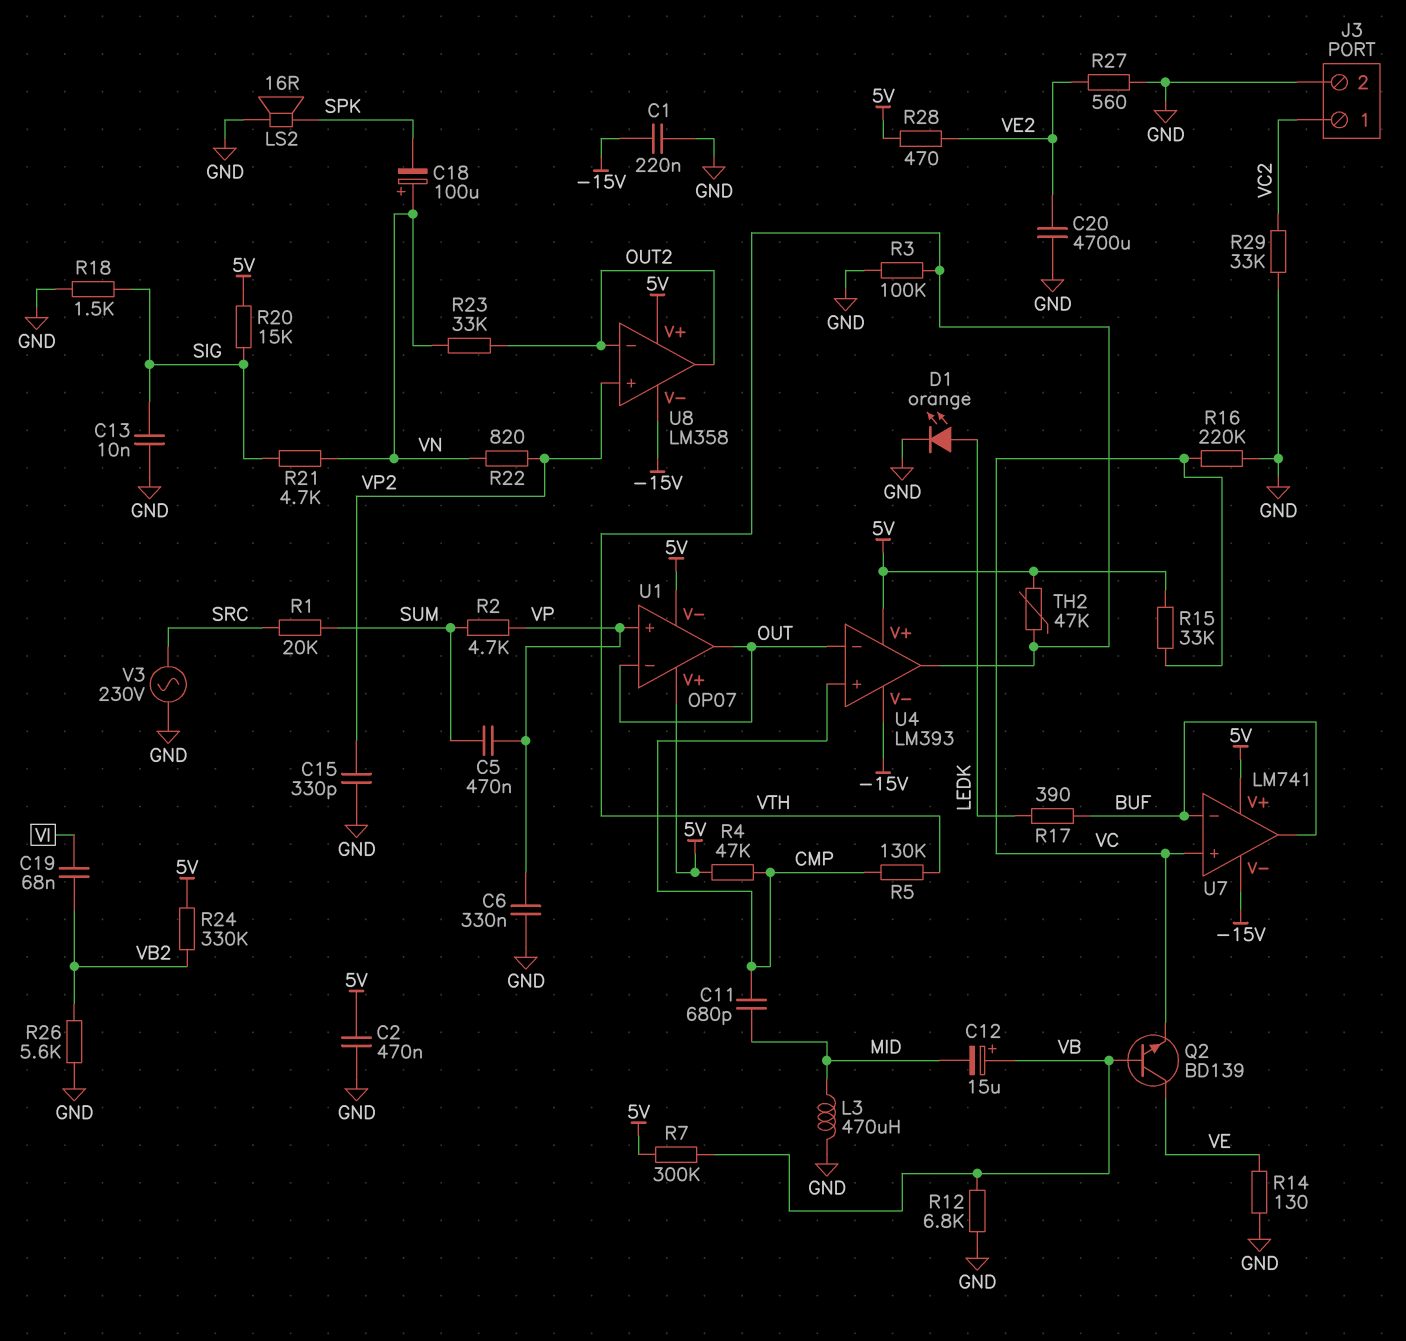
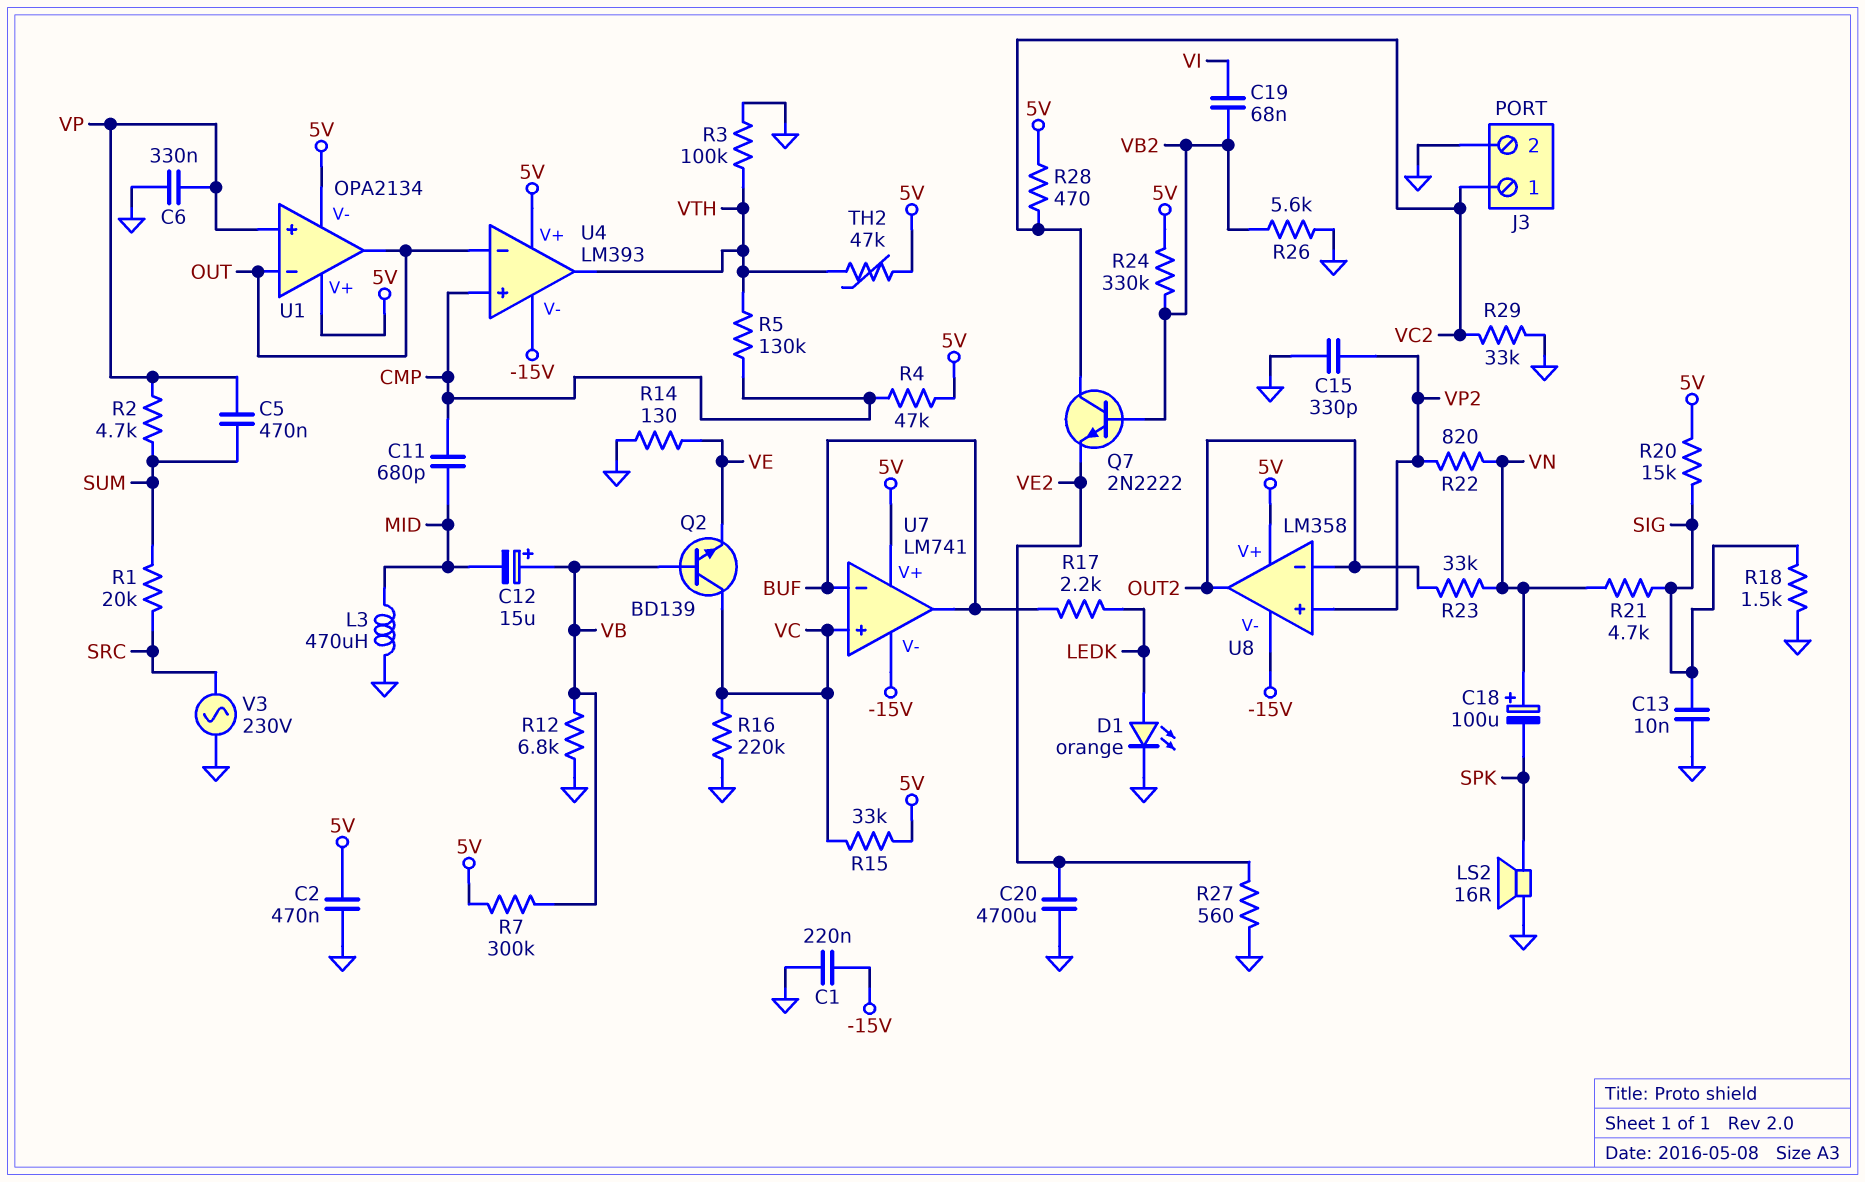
Q2: NPN BD139 (B VB, C VE, E VC) -> NPN BD139 (B VB, C VC, E VE)
Q7: none -> NPN 2N2222 (B VB2, C VC2, E VE2)
R17: 390 (BUF, LEDK) -> 2.2k (BUF, LEDK)
R28: 470 (5V, VE2) -> 470 (5V, VC2)
U1: OP07 -> OPA2134

